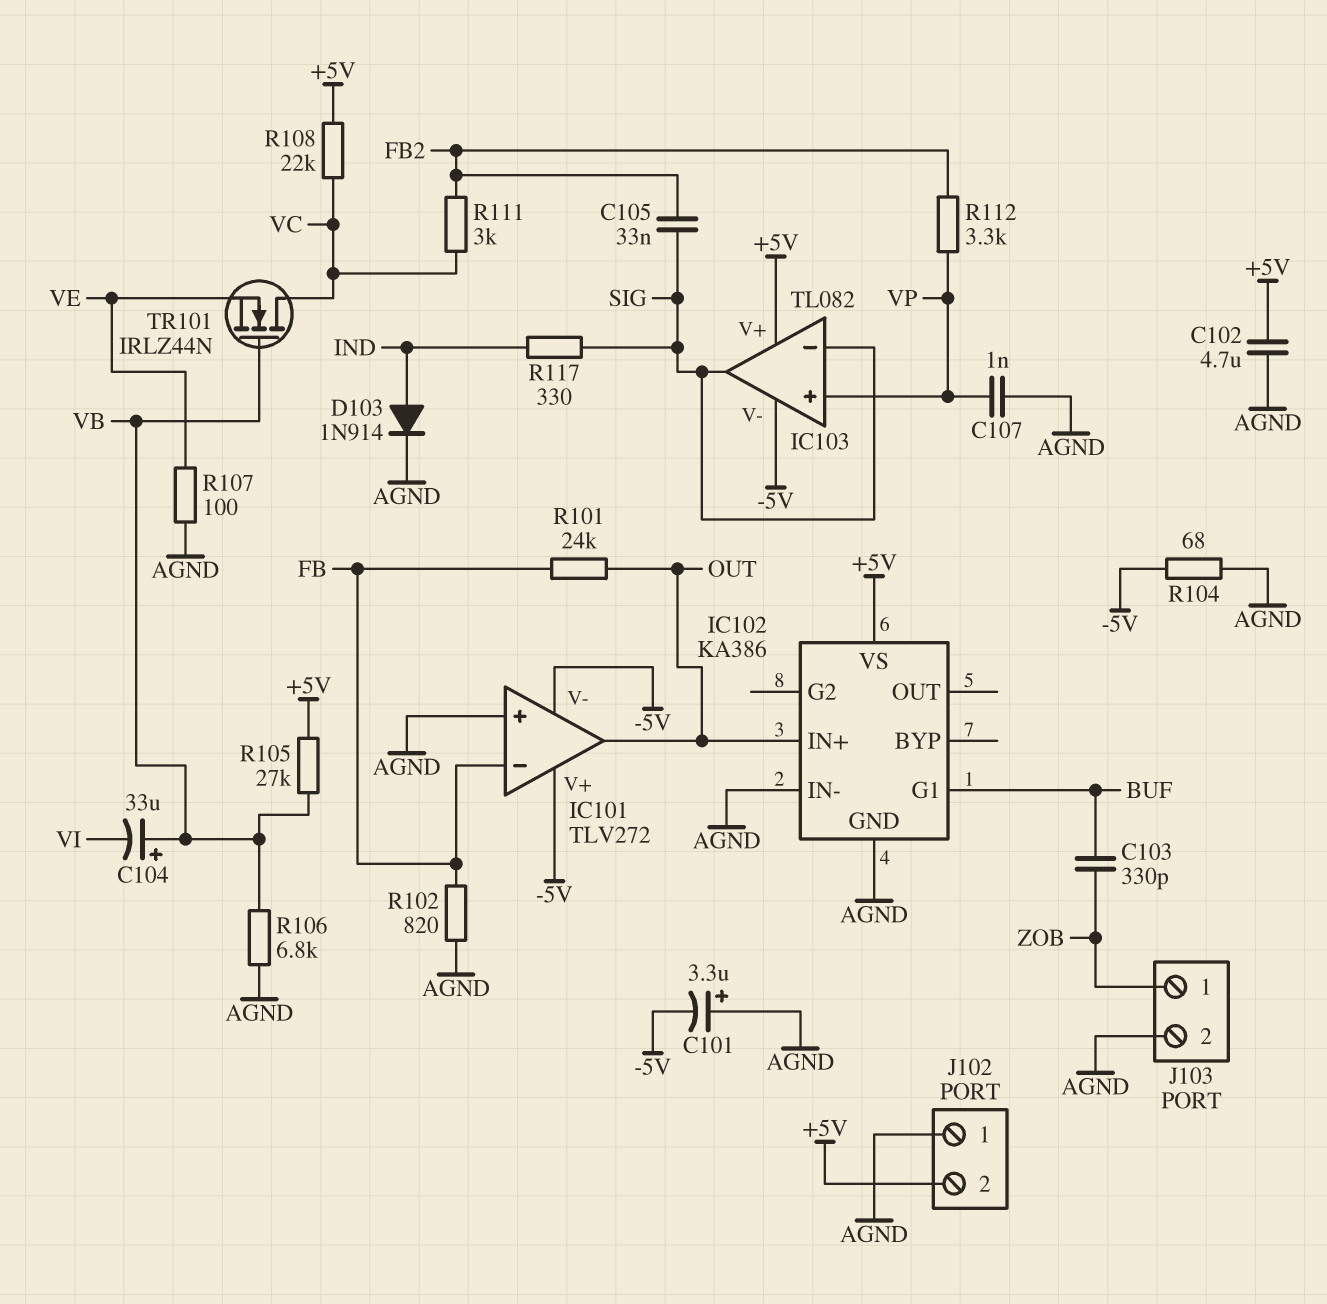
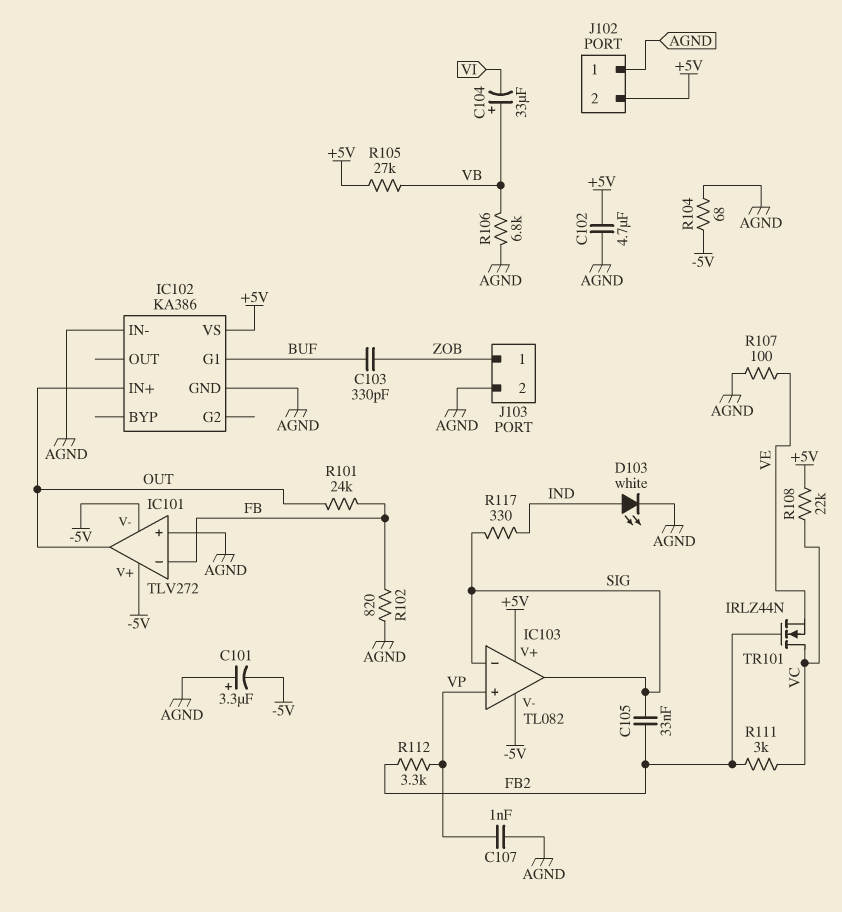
D103: diode 1N914 (A IND, K AGND) -> LED white (A IND, K AGND)
TR101: NMOS IRLZ44N (G VB, D VC, S VE) -> NMOS IRLZ44N (G FB2, D VC, S VE)

